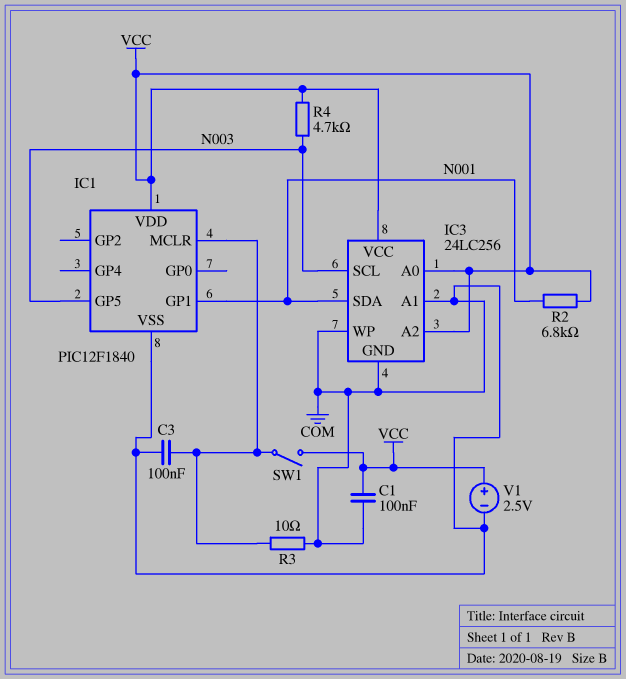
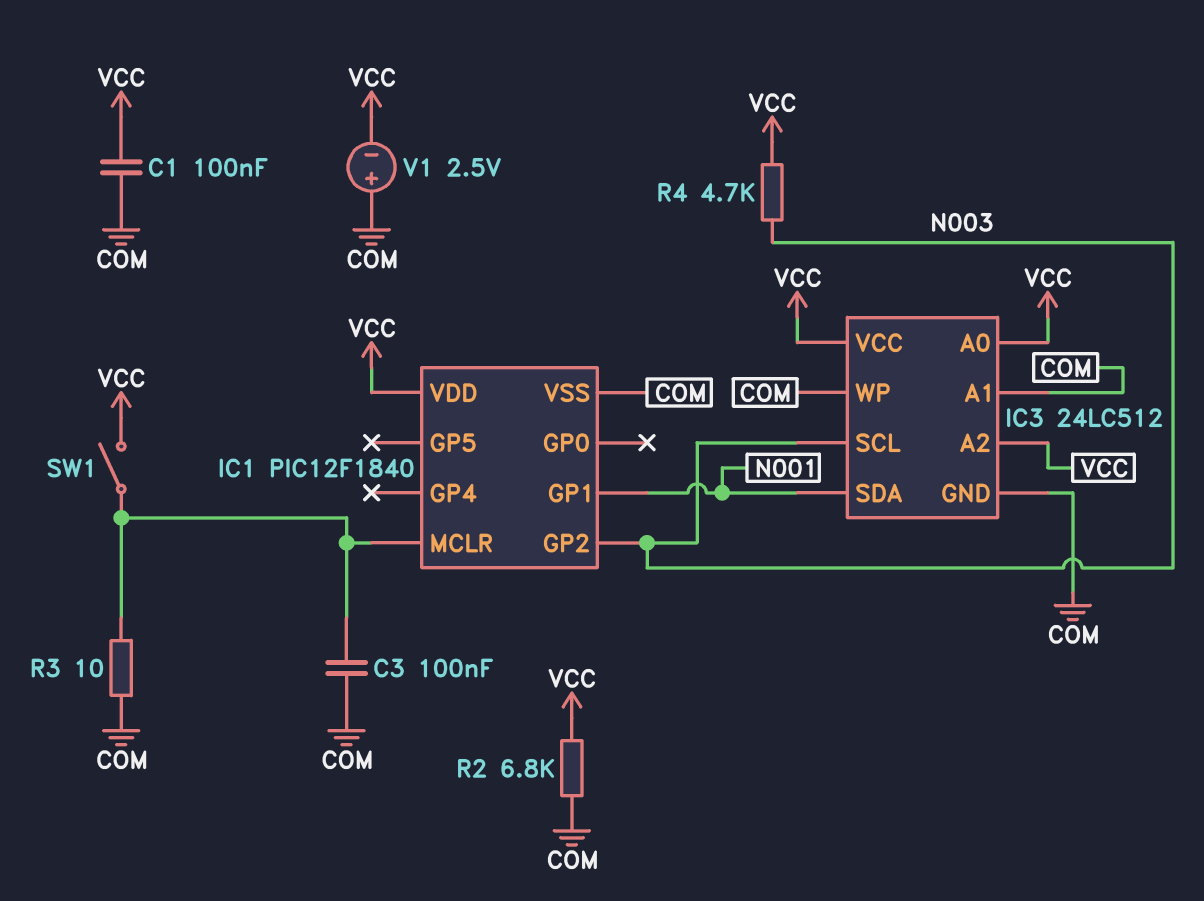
IC1 pin GP2: none -> N003
IC1 pin GP5: N003 -> none
IC3: 24LC256 -> 24LC512
R2: 6.8k (N001, VCC) -> 6.8k (COM, VCC)
V1: 2.5V (plus VCC, minus COM) -> 2.5V (plus COM, minus VCC)

